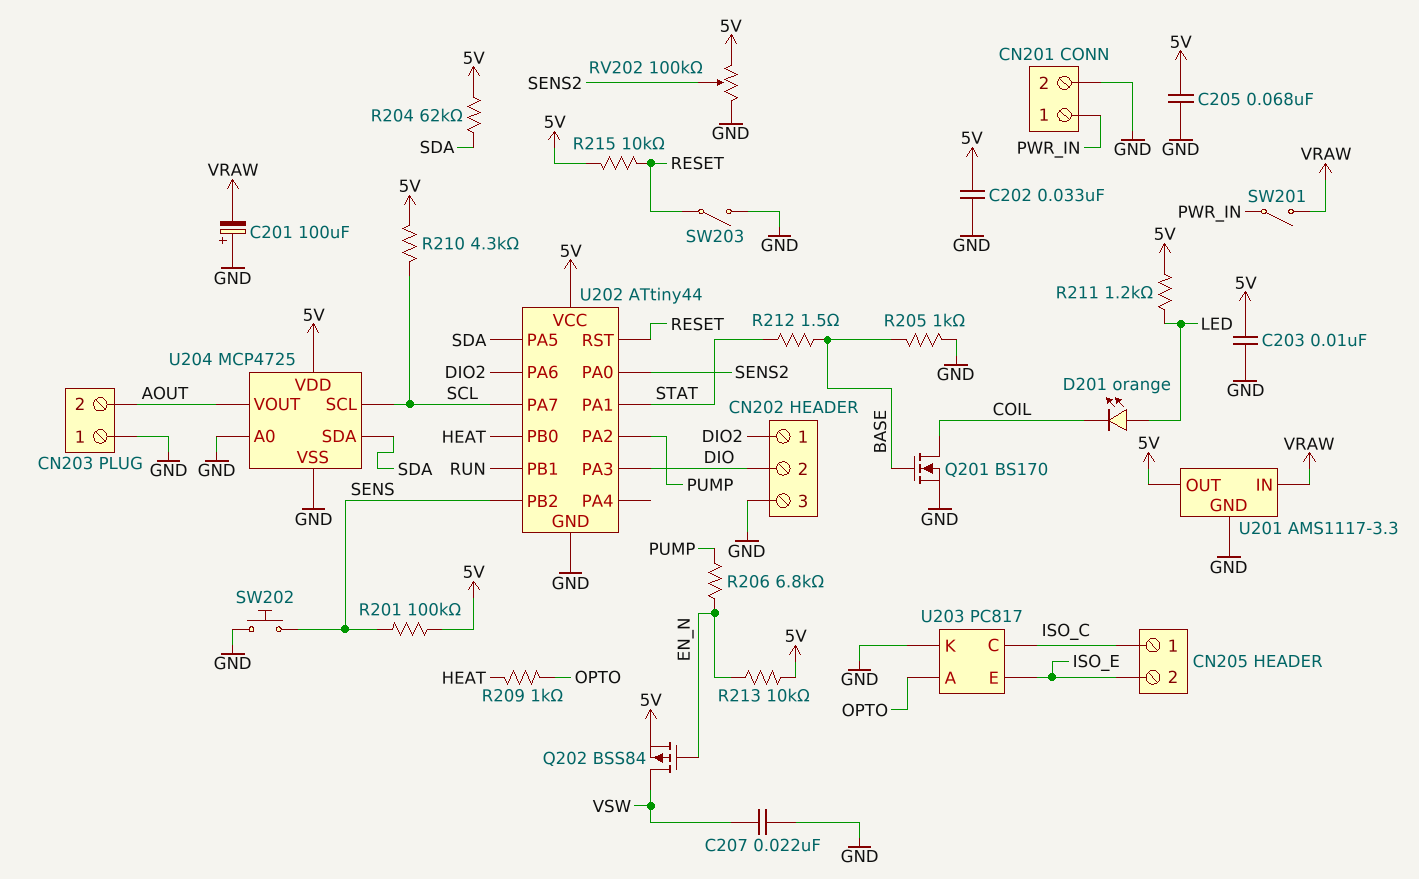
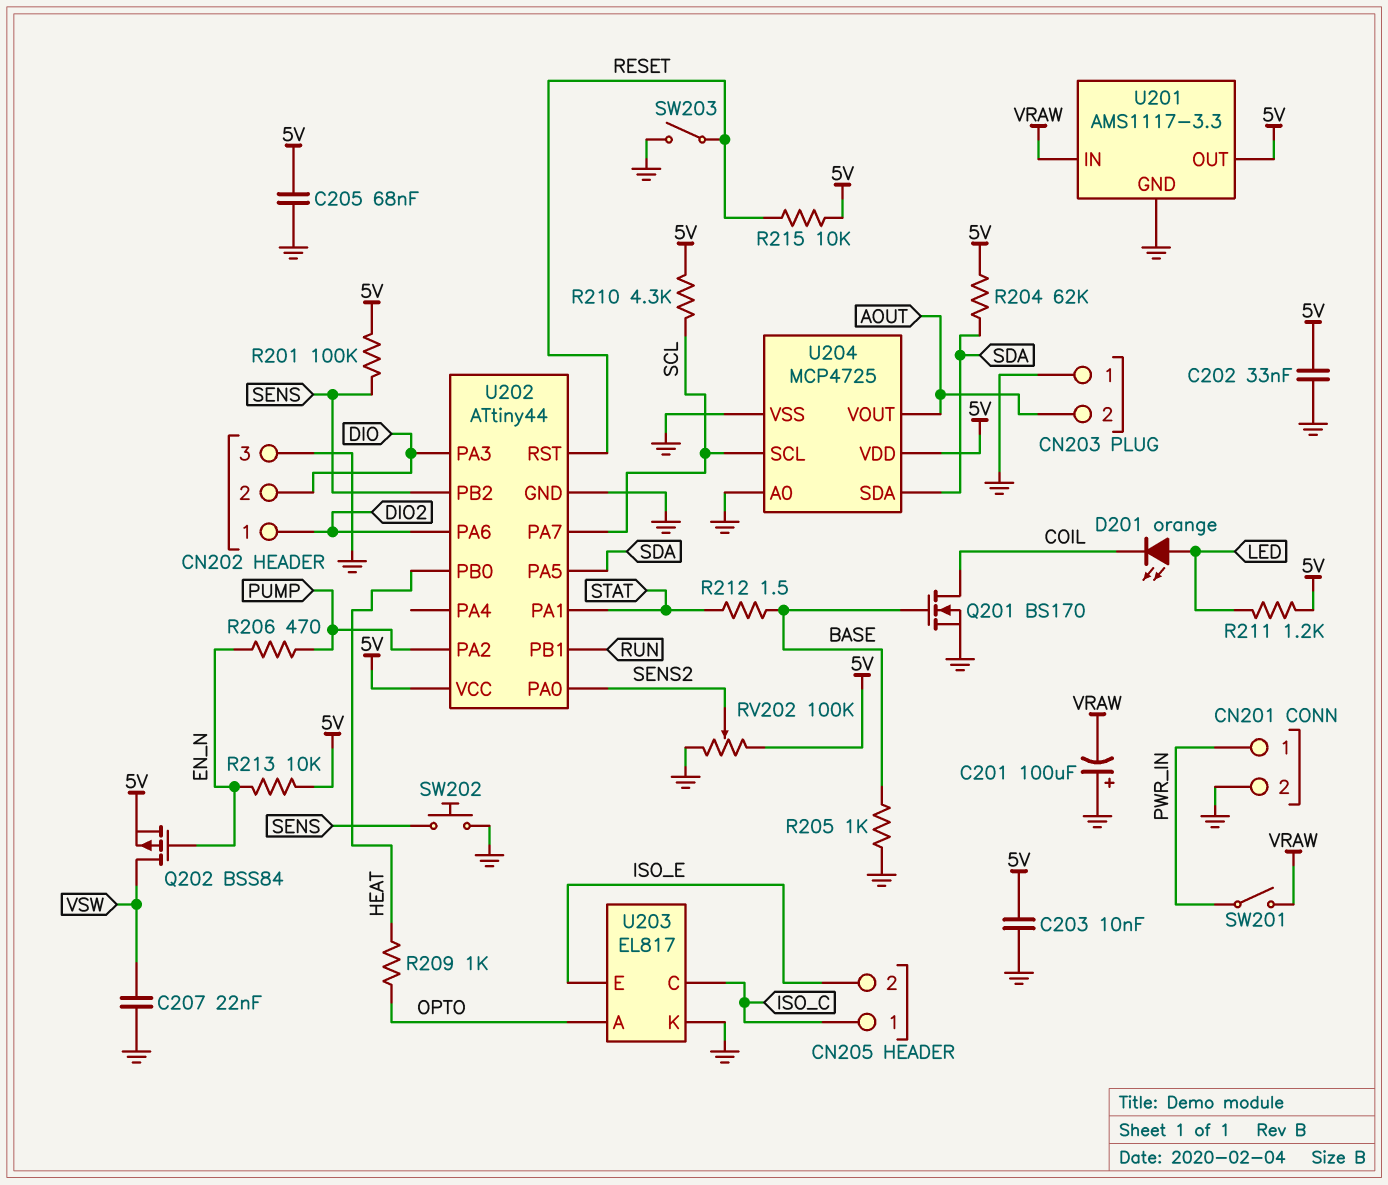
R206: 6.8k (EN_N, PUMP) -> 470 (EN_N, PUMP)
U203: PC817 -> EL817

